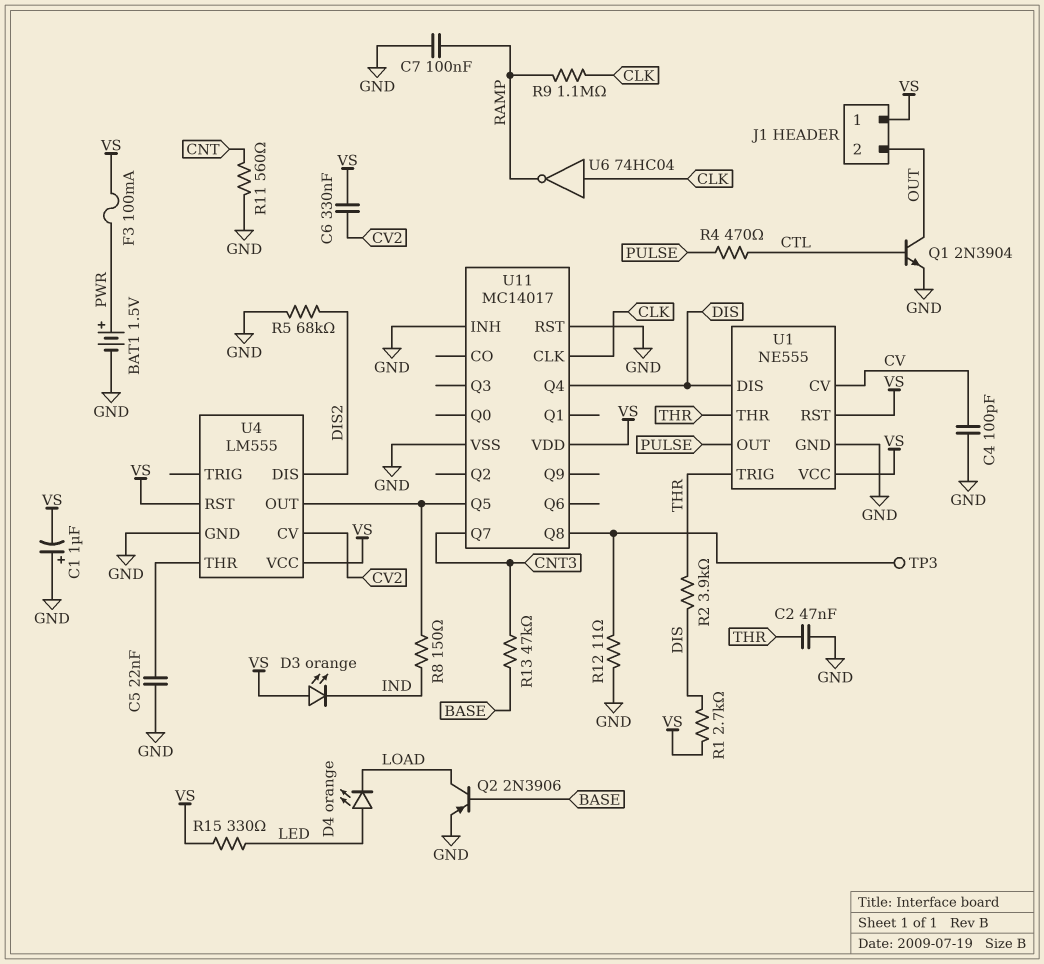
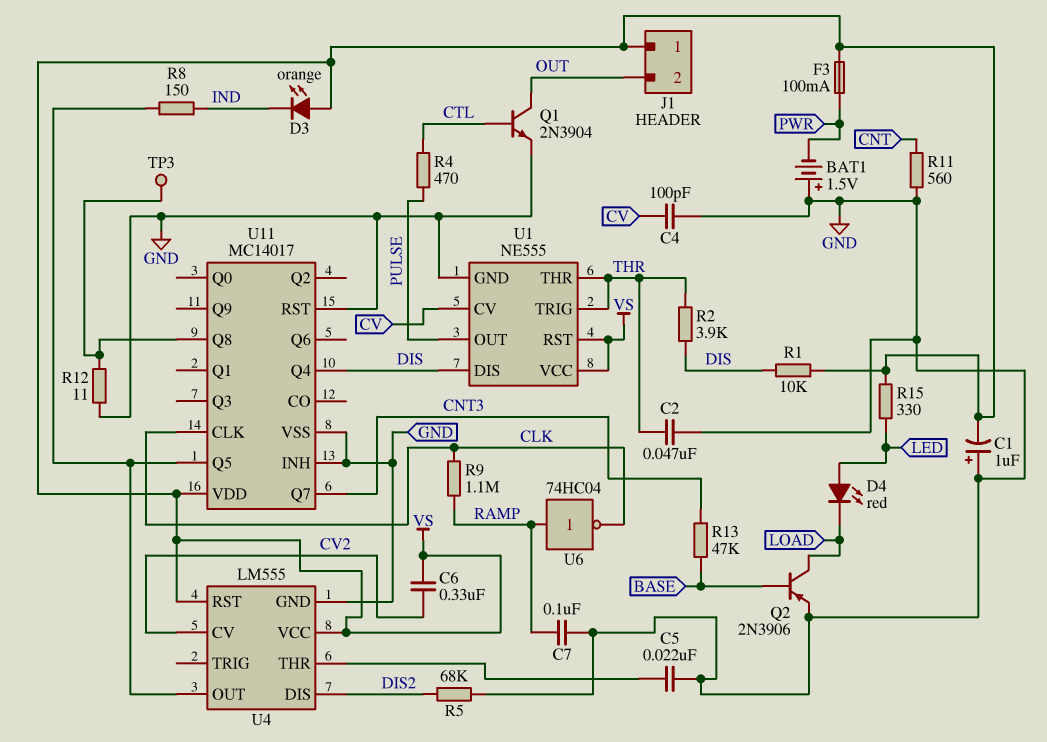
BAT1: 1.5V (plus PWR, minus GND) -> 1.5V (plus GND, minus PWR)
D4: LED orange (A LED, K LOAD) -> LED red (A LED, K LOAD)
R1: 2.7k (DIS, VS) -> 10k (DIS, VS)
U6: NOT 74HC04 (in CLK, out RAMP) -> NOT 74HC04 (in RAMP, out CLK)

